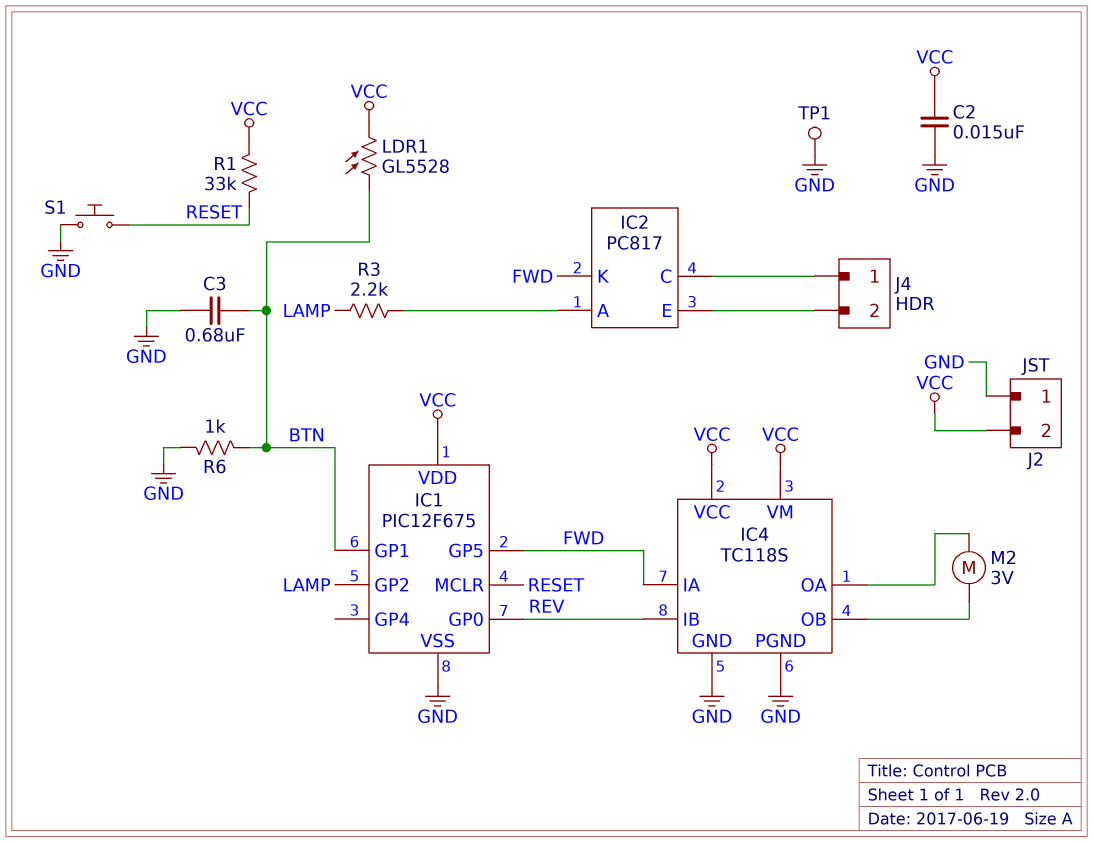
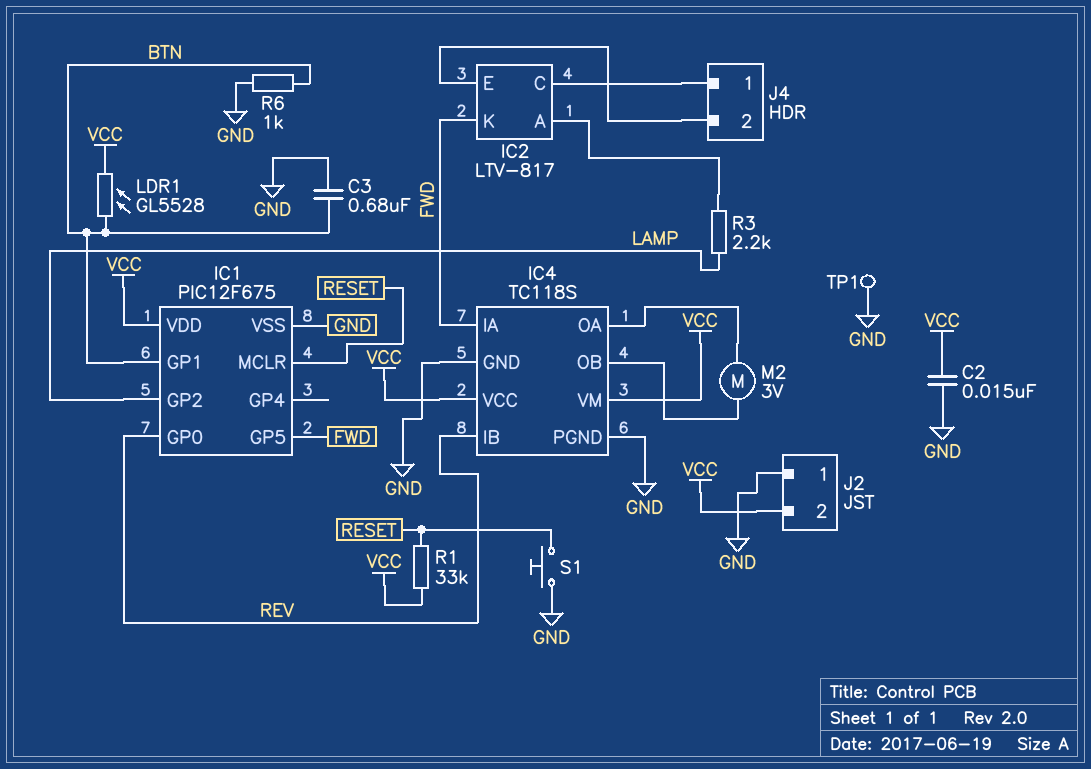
IC2: PC817 -> LTV-817

